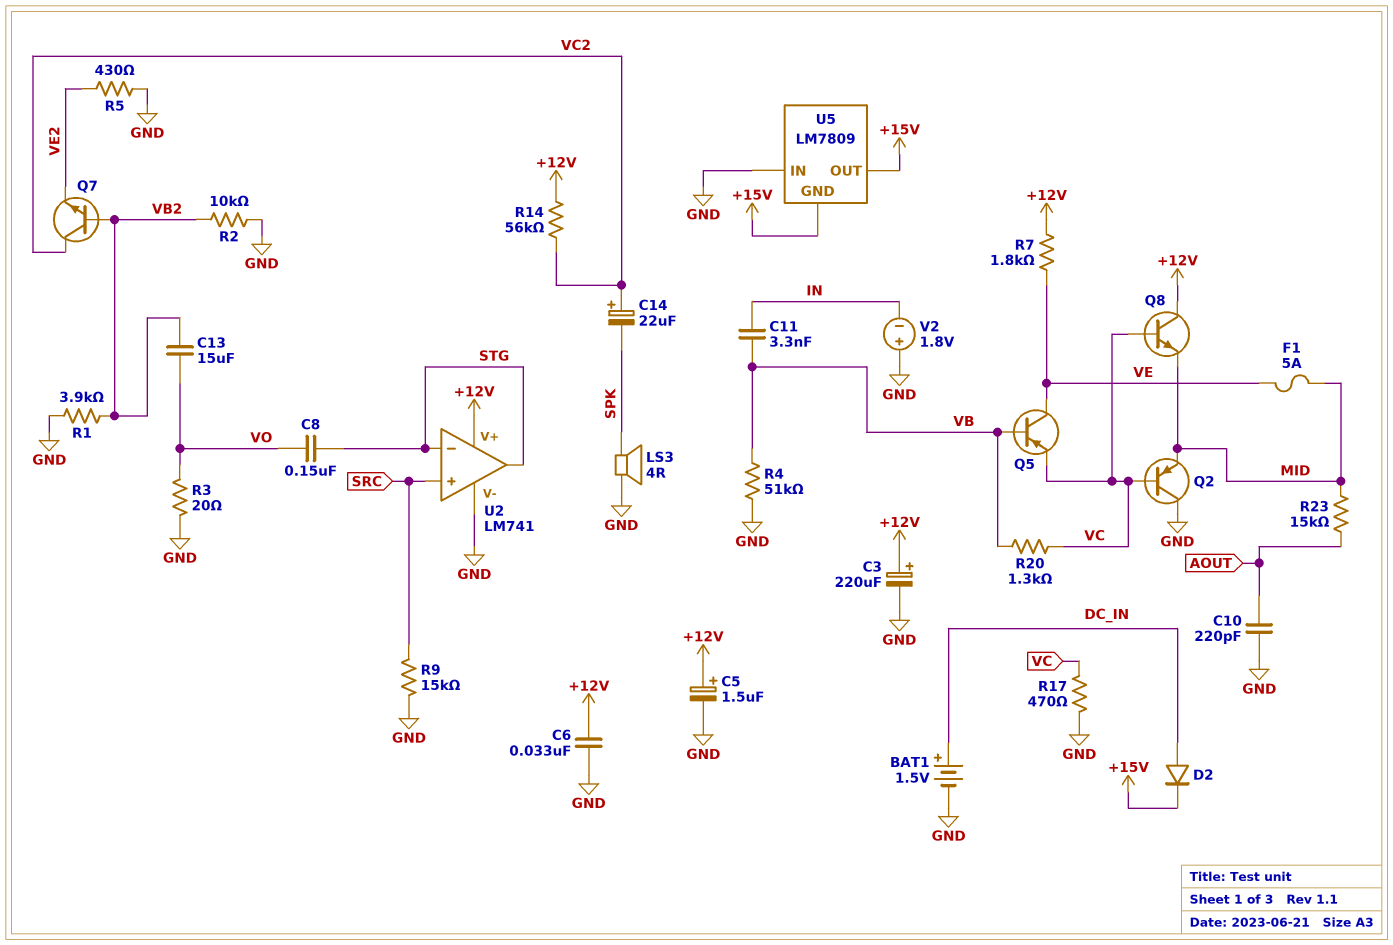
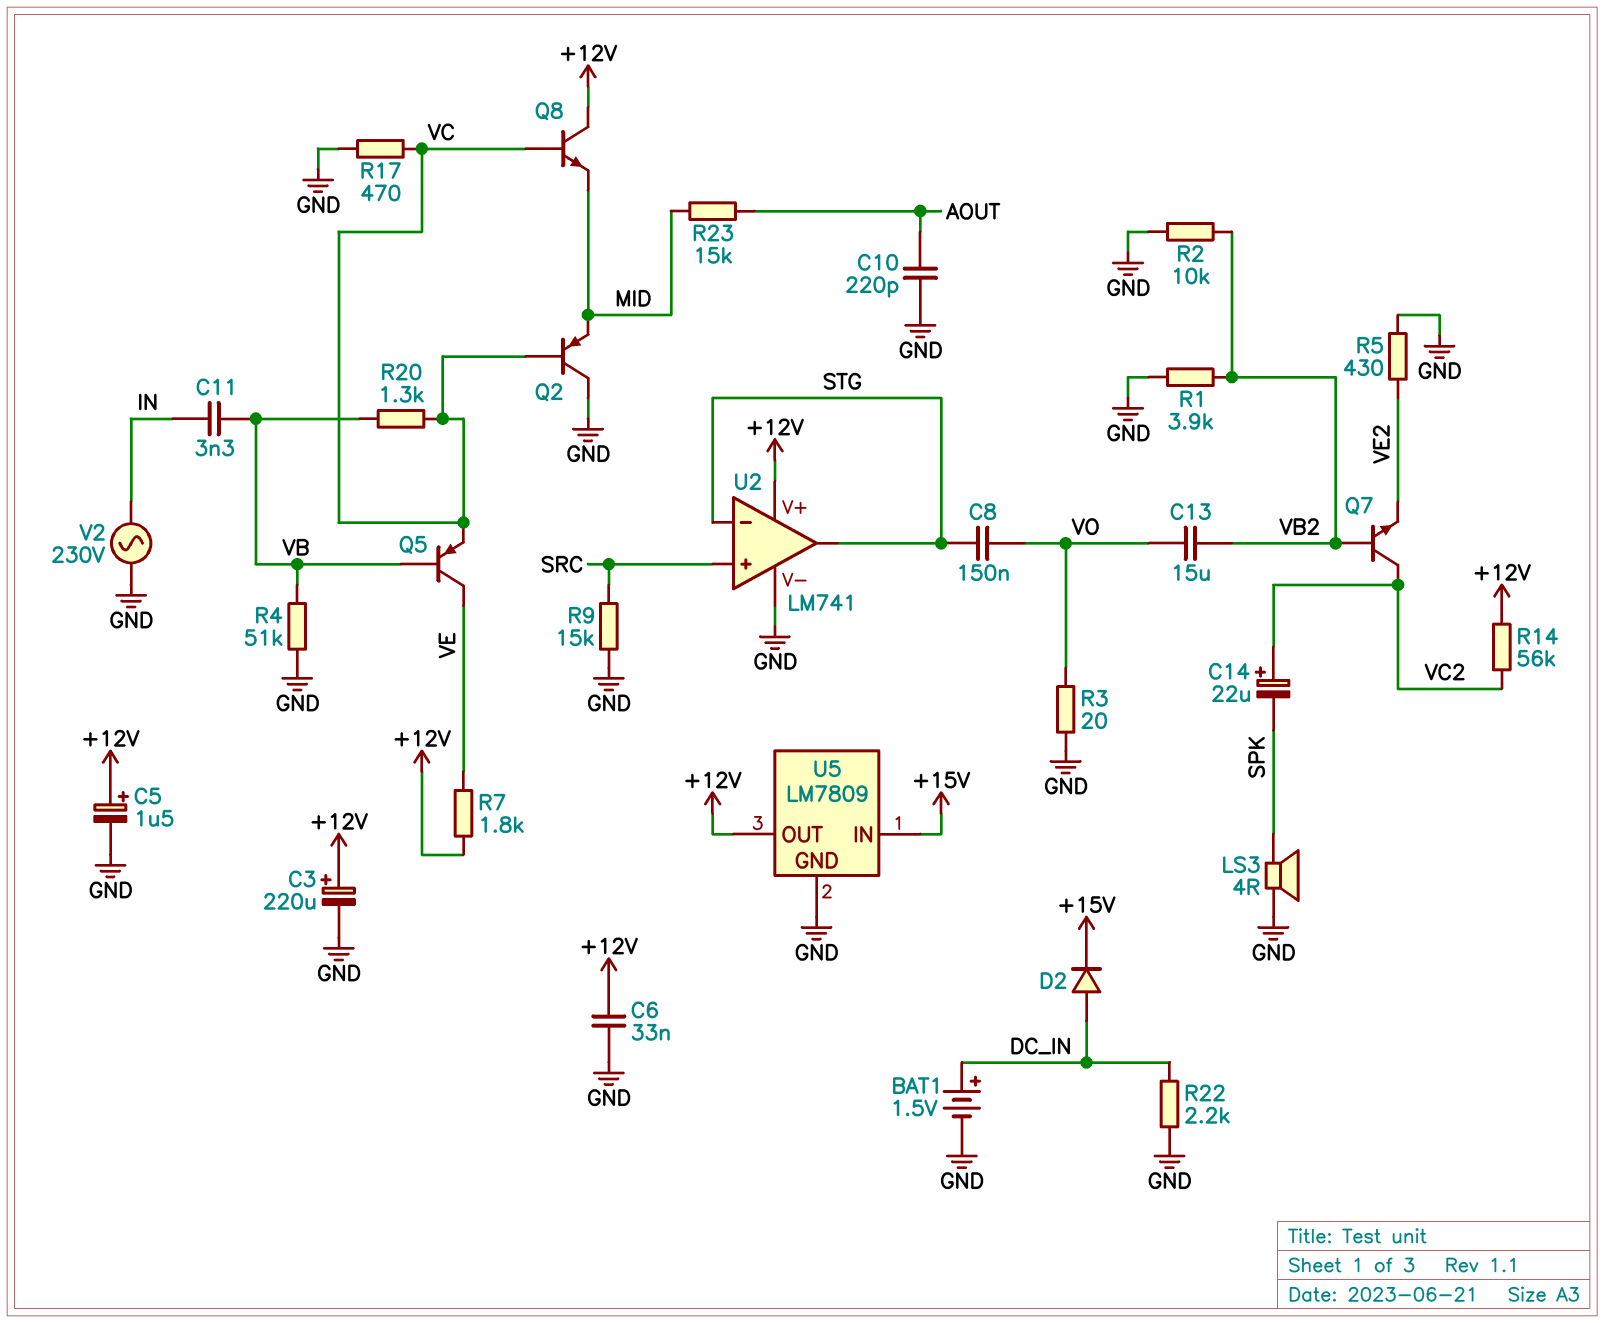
F1: 5A (MID, VE) -> none
R22: none -> 2.2k (DC_IN, GND)
U5 pin GND: +15V -> GND
U5 pin IN: GND -> +15V
U5 pin OUT: +15V -> +12V
V2: 1.8V (plus GND, minus IN) -> AC 230V (GND, IN)

